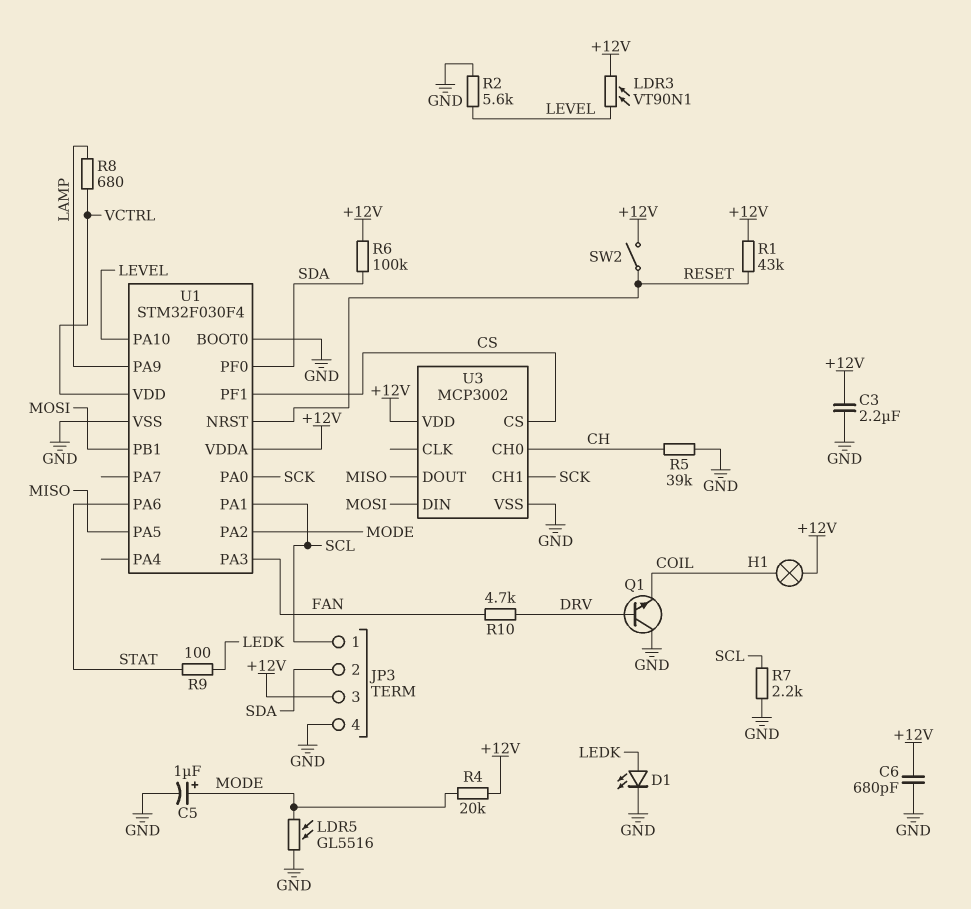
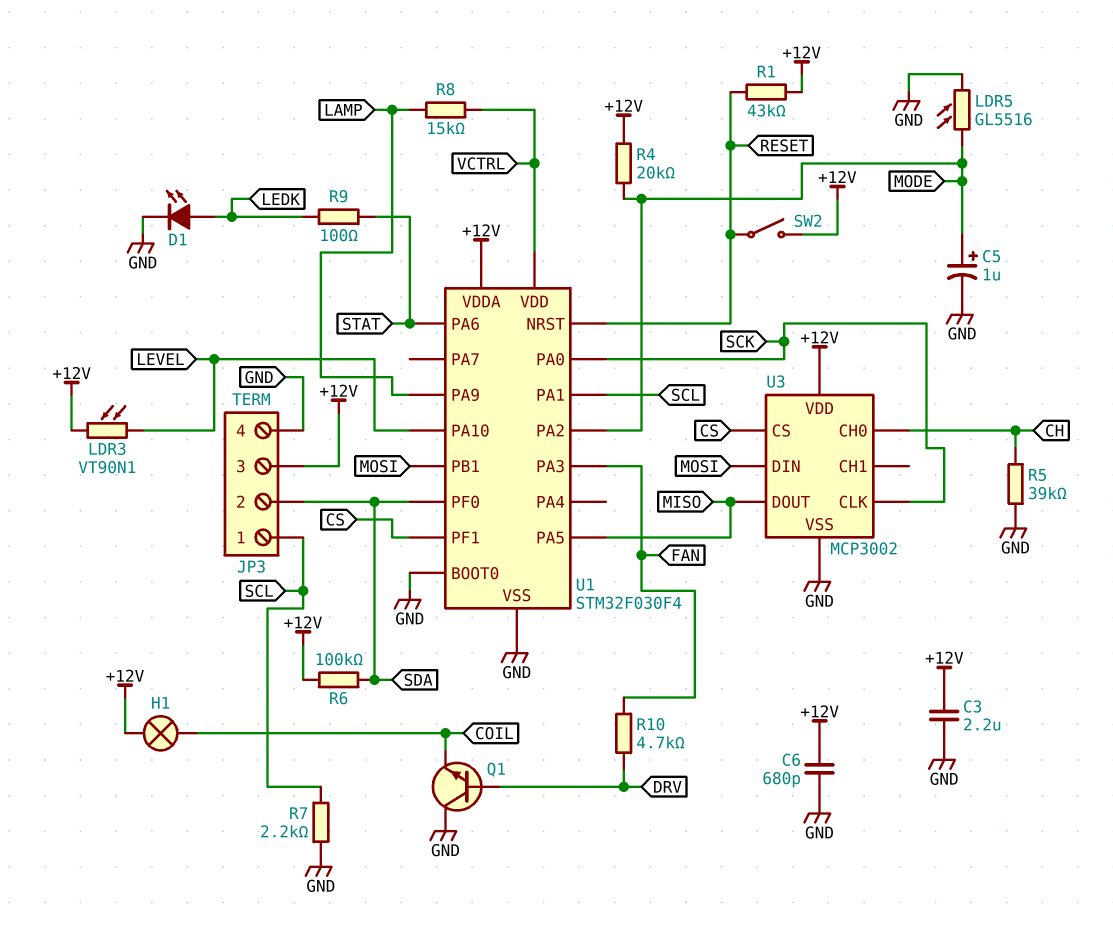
R2: 5.6k (GND, LEVEL) -> none
R8: 680 (LAMP, VCTRL) -> 15k (LAMP, VCTRL)
U3 pin CH1: SCK -> none
U3 pin CLK: none -> SCK

